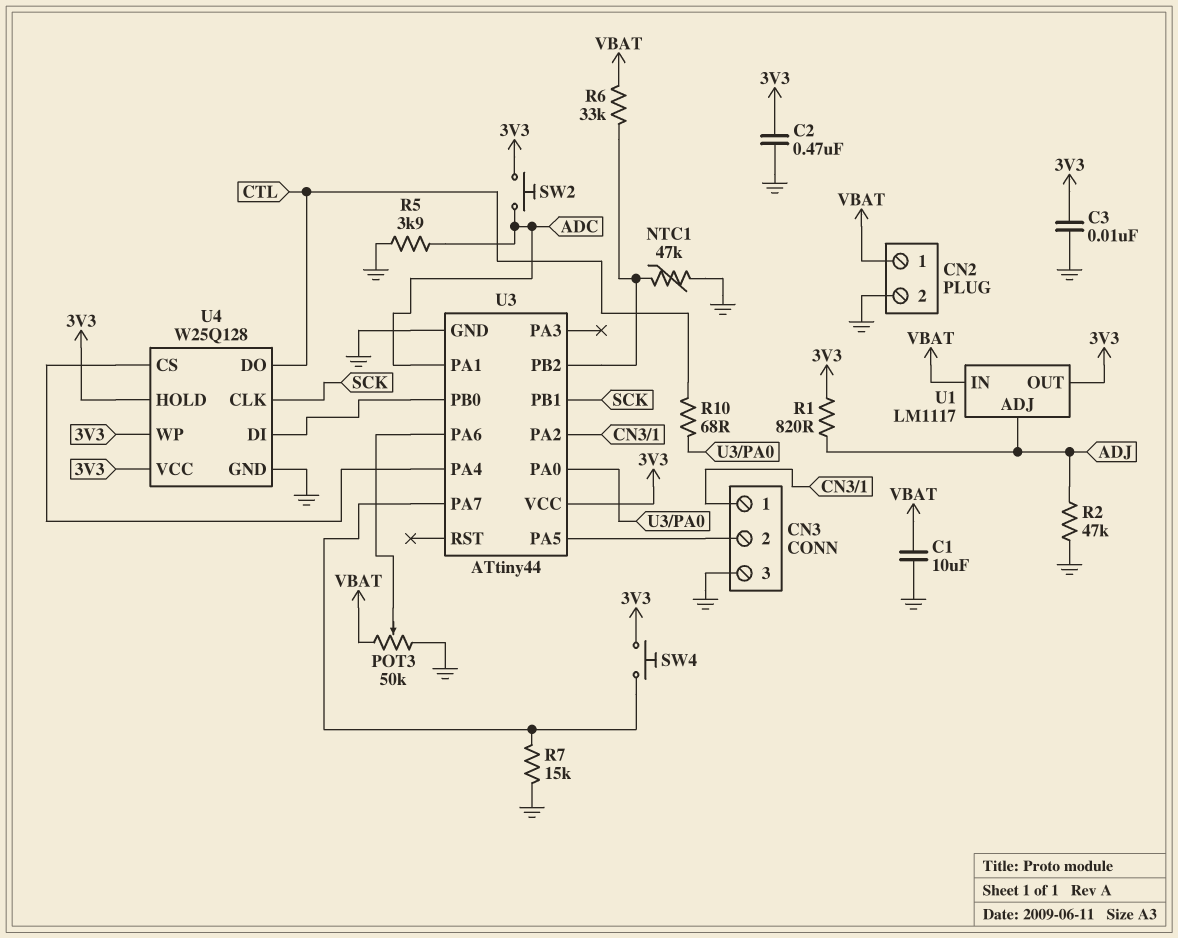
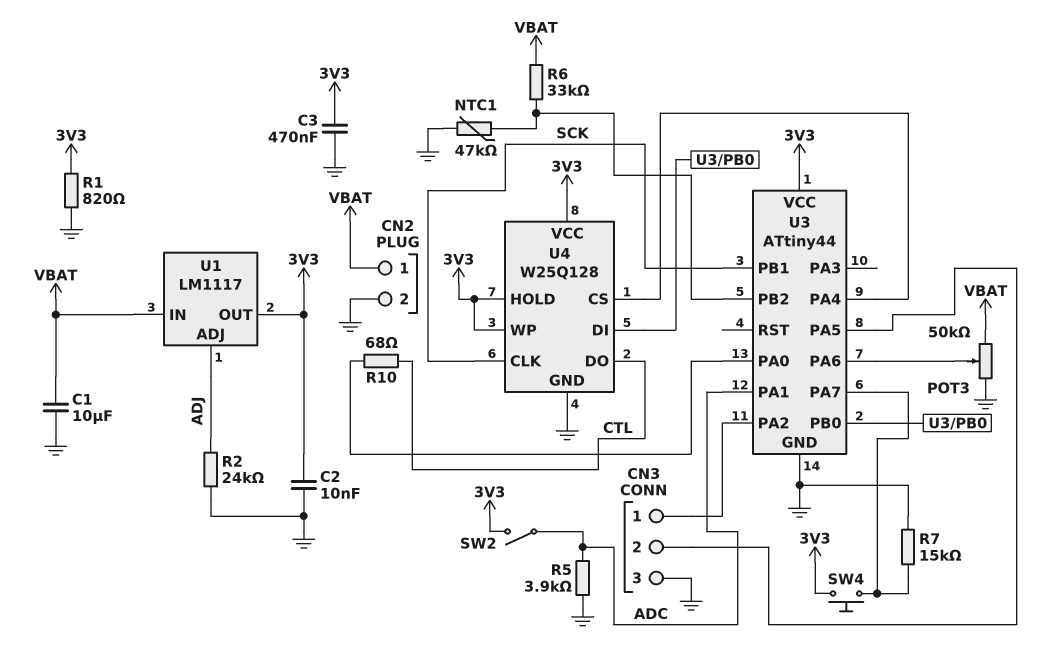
C2: 470nF (3V3, GND) -> 10nF (3V3, GND)
C3: 10nF (3V3, GND) -> 470nF (3V3, GND)
R1: 820 (3V3, ADJ) -> 820 (3V3, GND)
R2: 47k (ADJ, GND) -> 24k (ADJ, GND)
SW2: button (3V3, ADC) -> switch (3V3, ADC)

